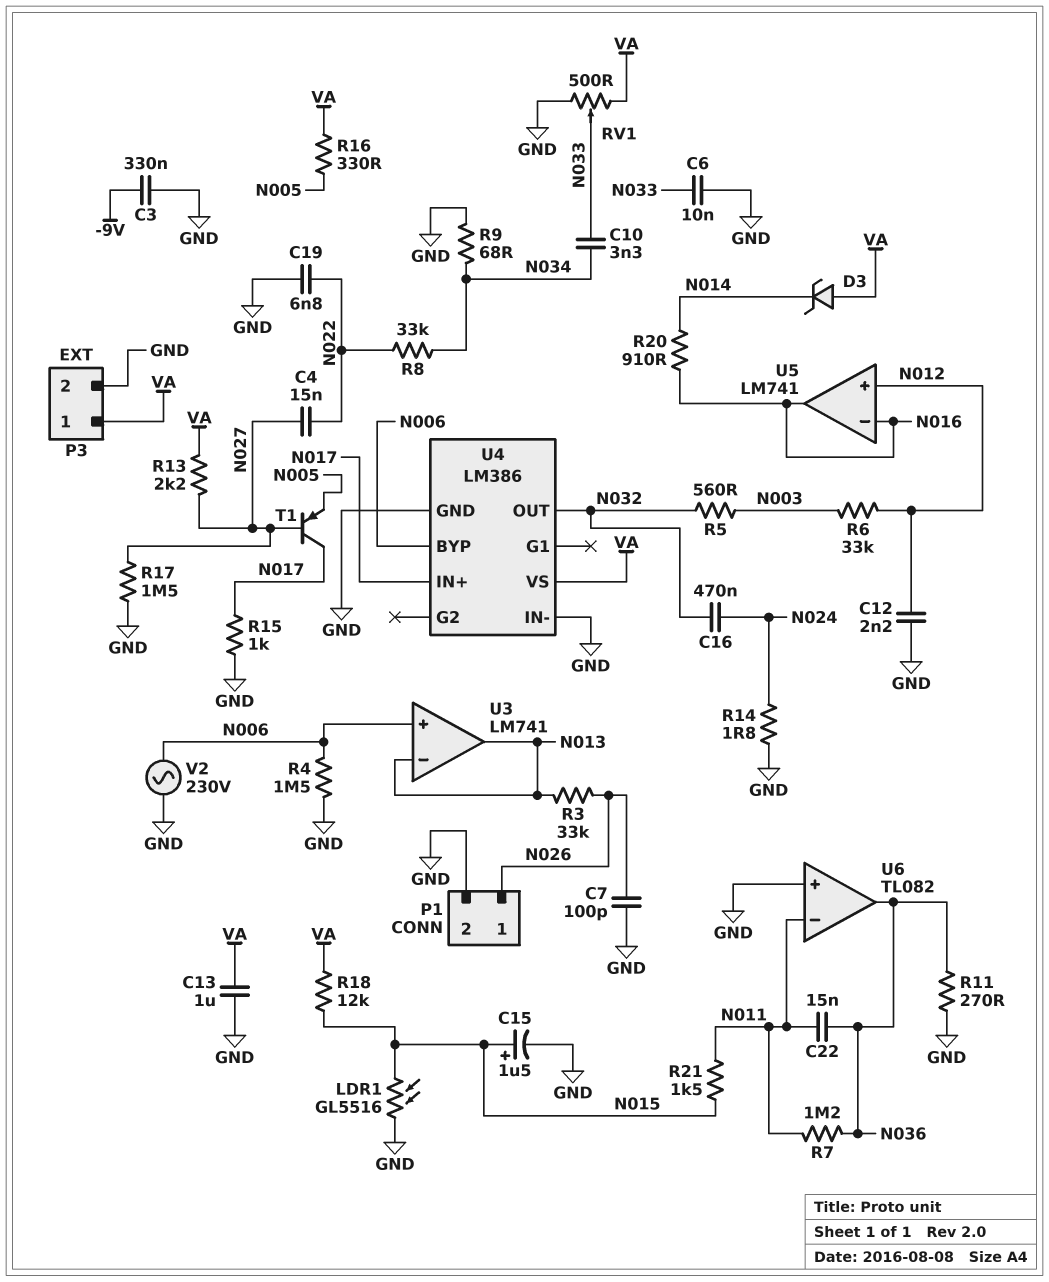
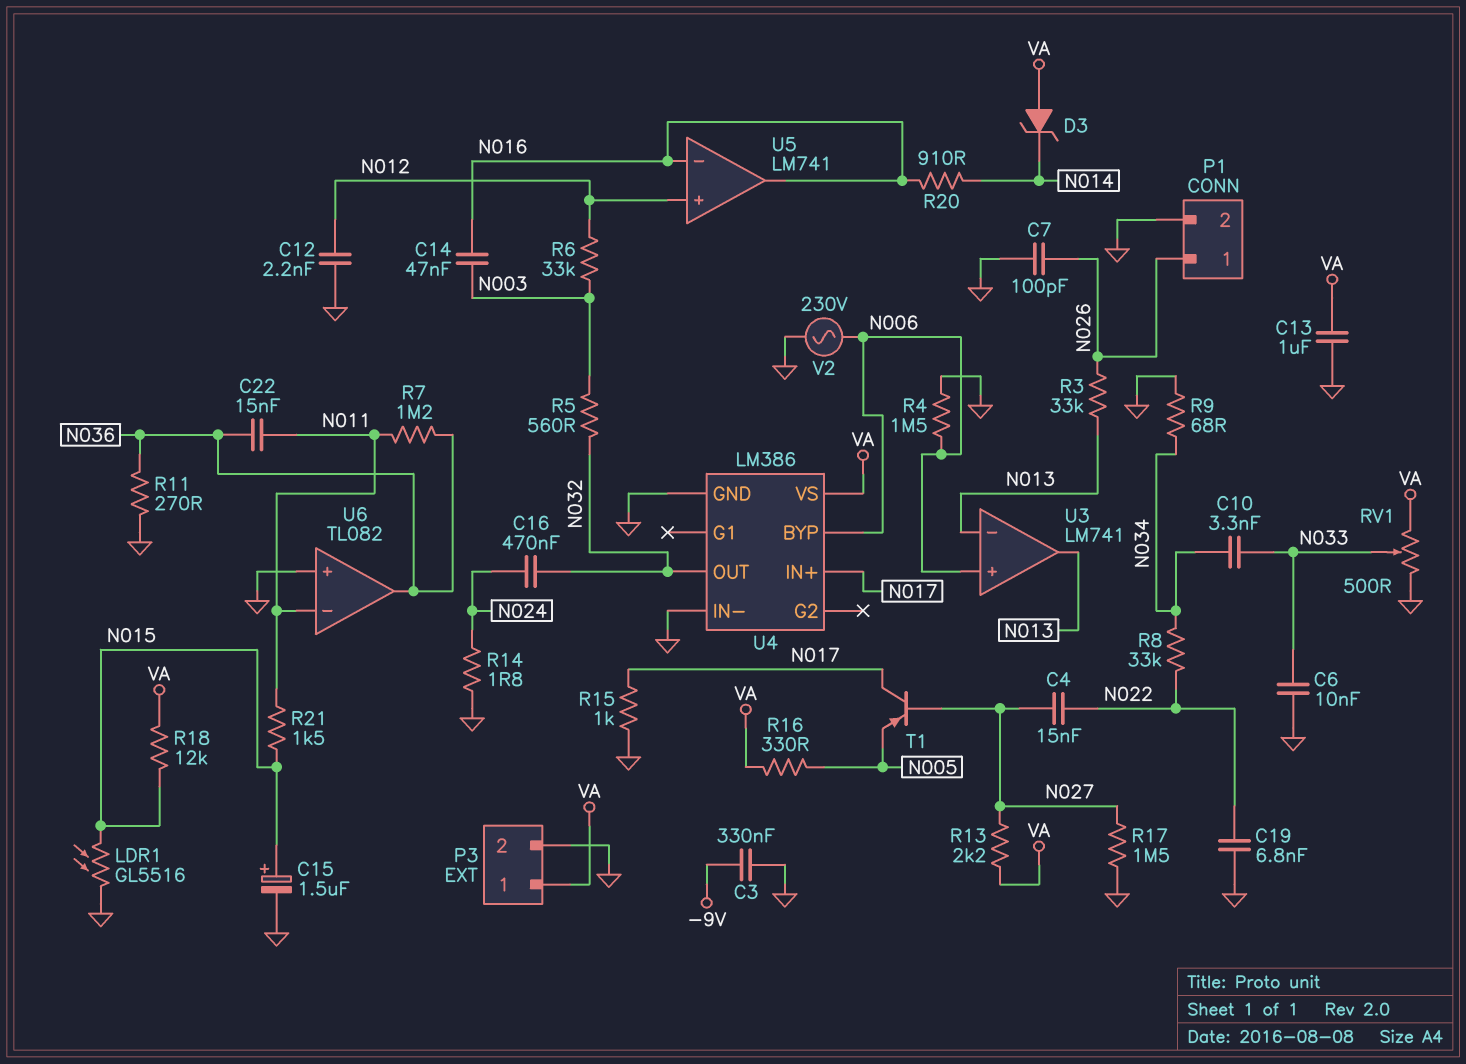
C14: none -> 47nF (N003, N016)

